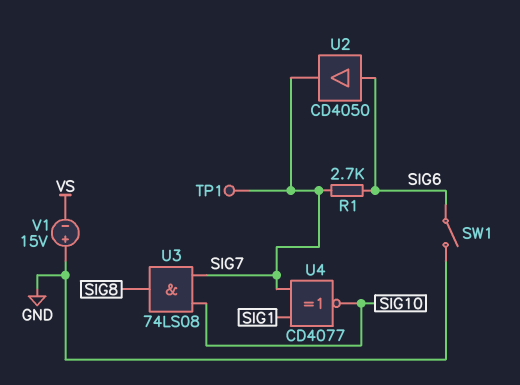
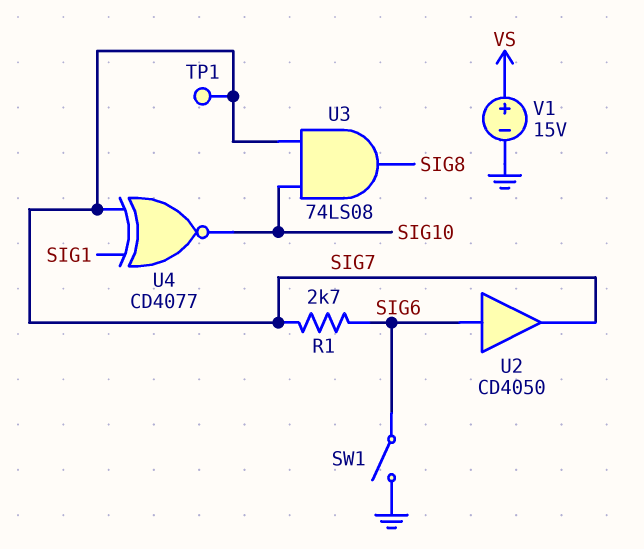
V1: 15V (plus GND, minus VS) -> 15V (plus VS, minus GND)

